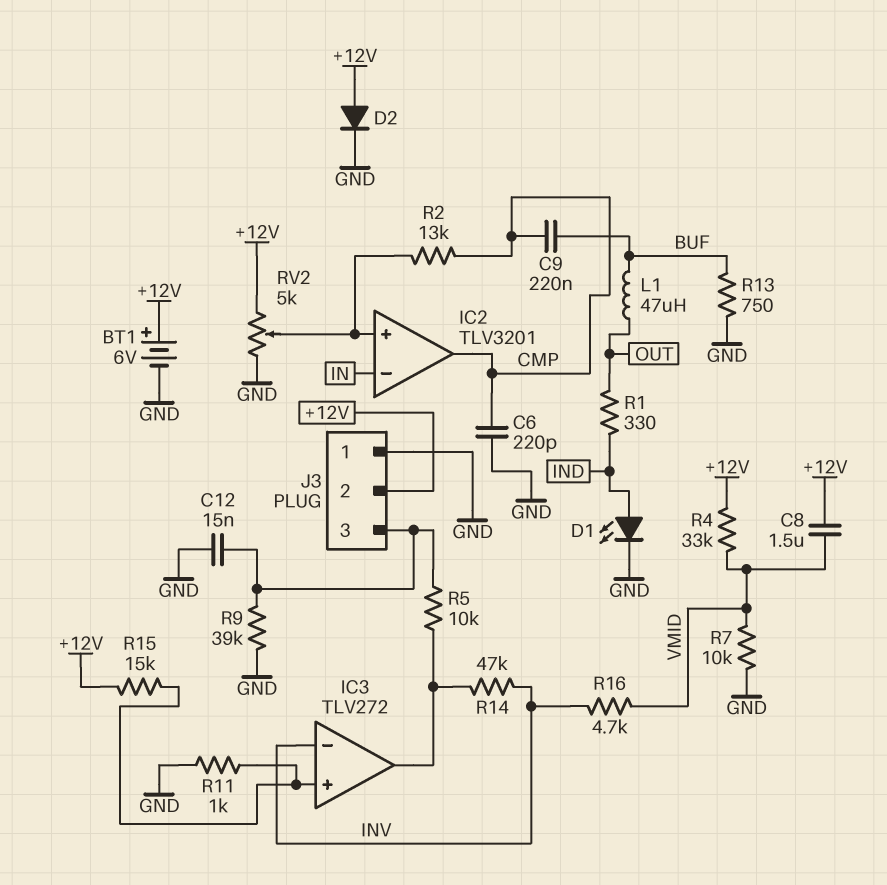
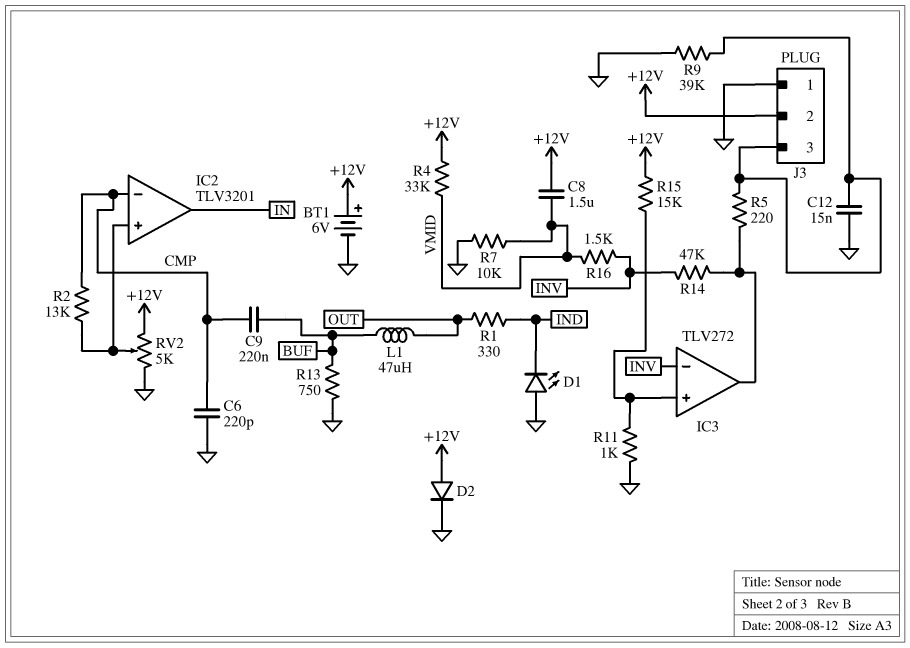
D1: LED (A IND, K GND) -> LED (A GND, K IND)
IC2 pin in-: IN -> CMP
IC2 pin out: CMP -> IN
R5: 10k (IC3/out, J3/3) -> 220 (IC3/out, J3/3)
R16: 4.7k (INV, VMID) -> 1.5k (INV, VMID)

